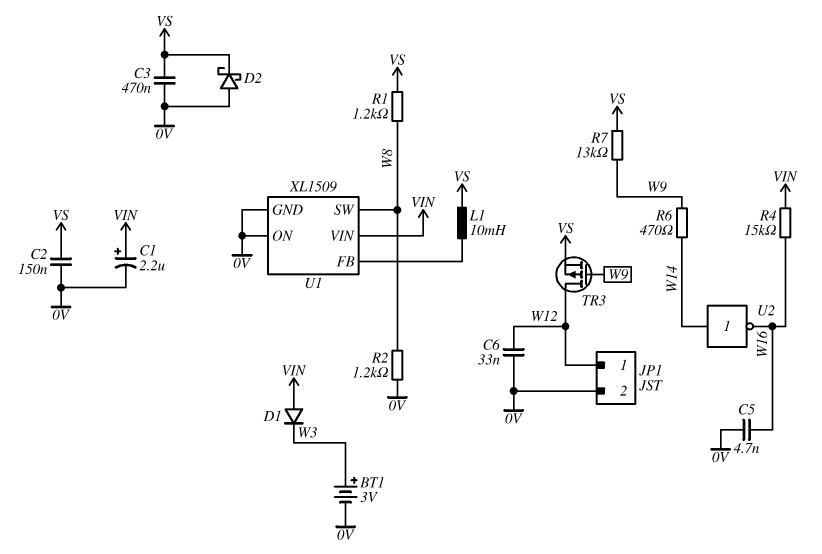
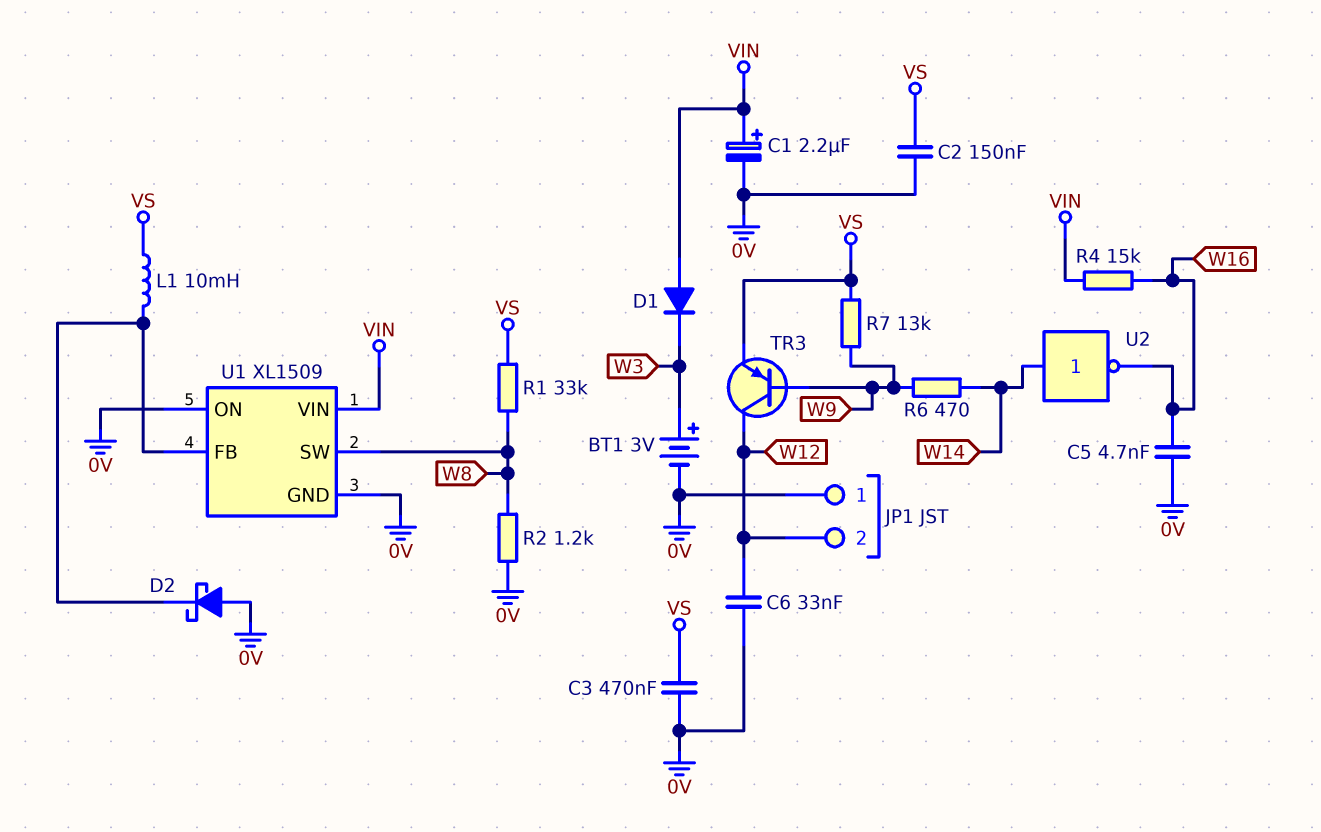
D2: schottky (A 0V, K VS) -> schottky (A 0V, K U1/FB)
JP1 pin 1: W12 -> 0V
JP1 pin 2: 0V -> W12
R1: 1.2k (VS, W8) -> 33k (VS, W8)
TR3: PMOS (G W9, D W12, S VS) -> PNP (B W9, C W12, E VS)

